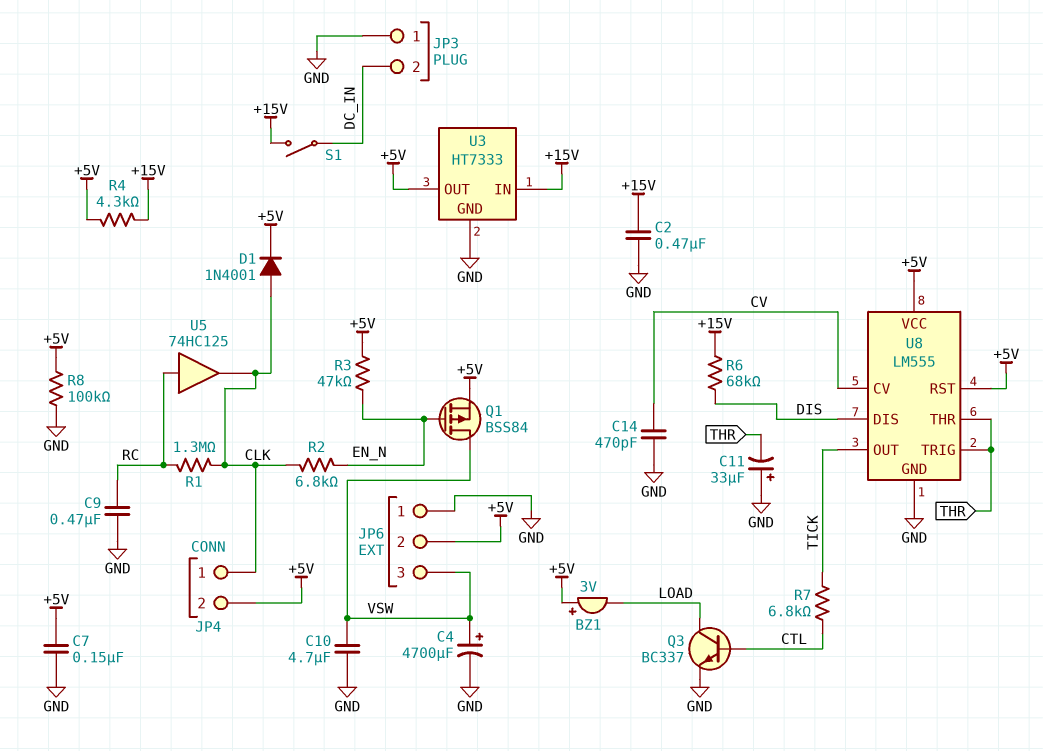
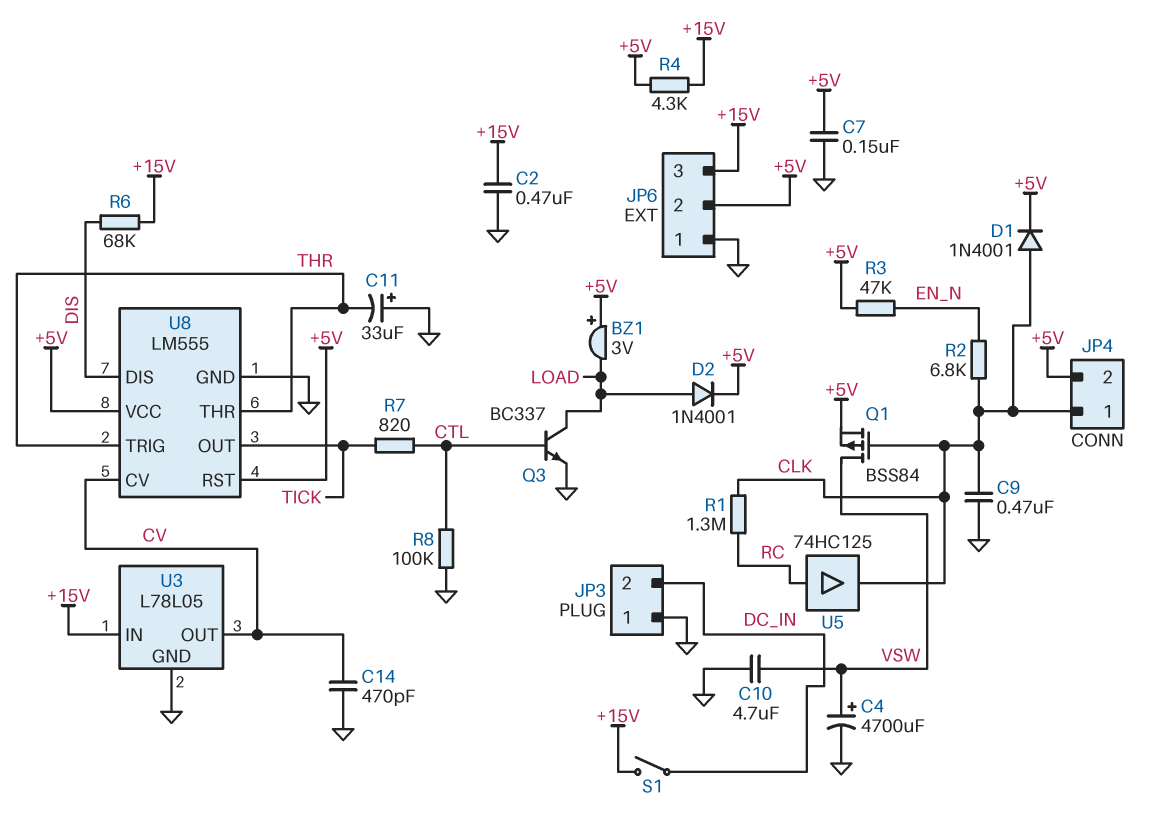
C9: 470nF (GND, RC) -> 470nF (CLK, GND)
D2: none -> diode 1N4001 (A LOAD, K +5V)
JP6 pin 3: VSW -> +15V
Q1: PMOS BSS84 (G EN_N, D VSW, S +5V) -> PMOS BSS84 (G CLK, D VSW, S +5V)
R7: 6.8k (CTL, TICK) -> 820 (CTL, TICK)
R8: 100k (+5V, GND) -> 100k (CTL, GND)
U3: HT7333 -> L78L05
U3 pin OUT: +5V -> CV

